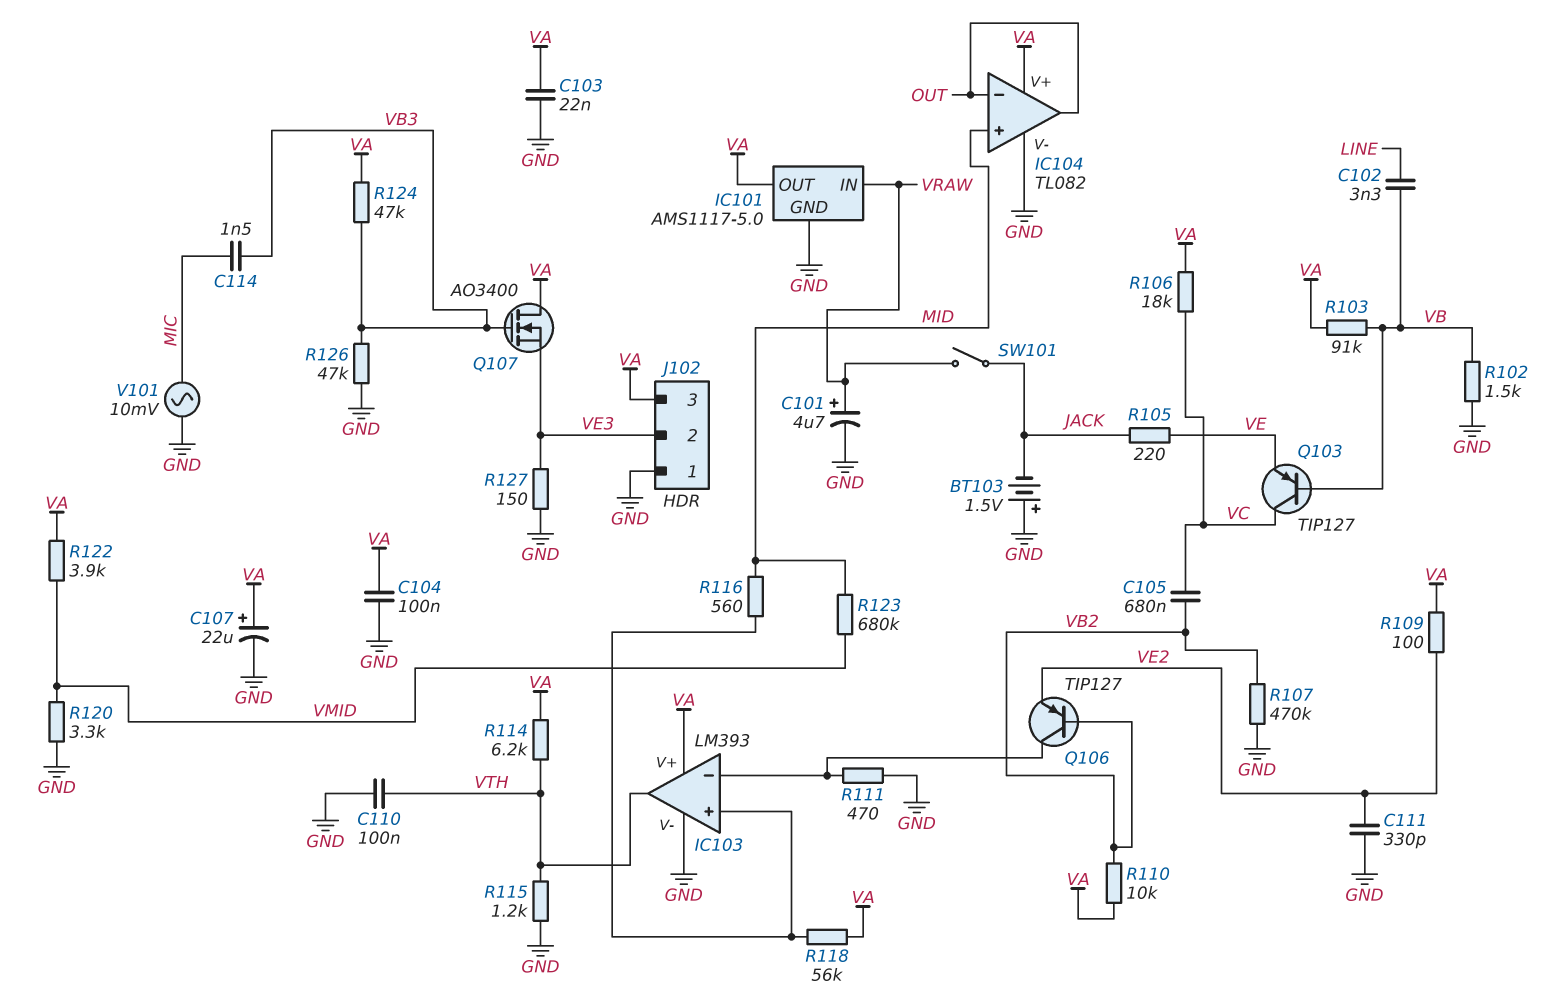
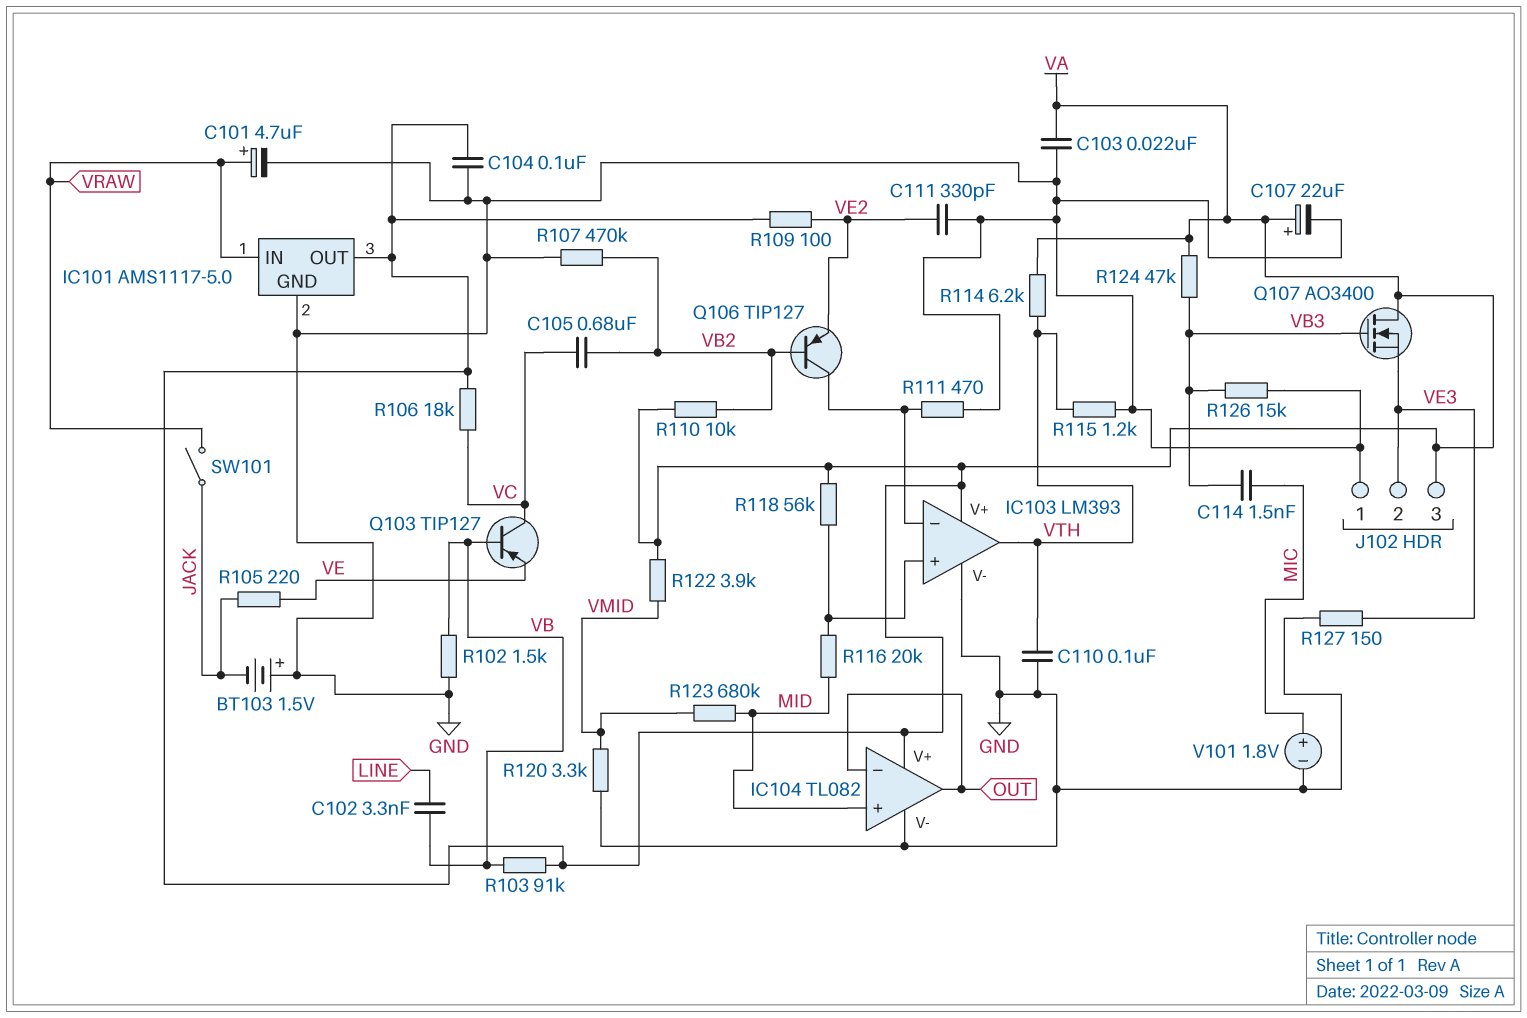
R116: 560 (IC103/in+, MID) -> 20k (IC103/in+, MID)
R126: 47k (GND, VB3) -> 15k (GND, VB3)
V101: AC 10mV (GND, MIC) -> 1.8V (plus MIC, minus GND)

